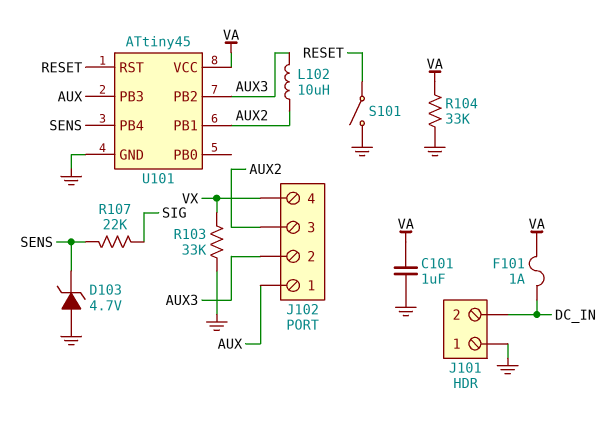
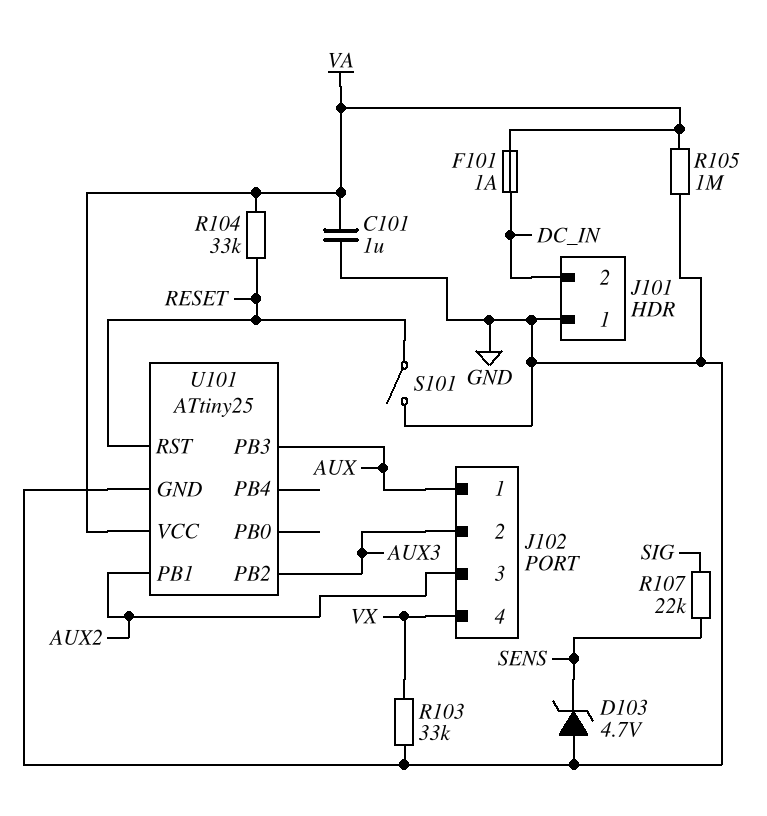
L102: 10uH (AUX2, AUX3) -> none
R104: 33k (GND, VA) -> 33k (RESET, VA)
R105: none -> 1M (GND, VA)
U101: ATtiny45 -> ATtiny25
U101 pin PB4: SENS -> none

